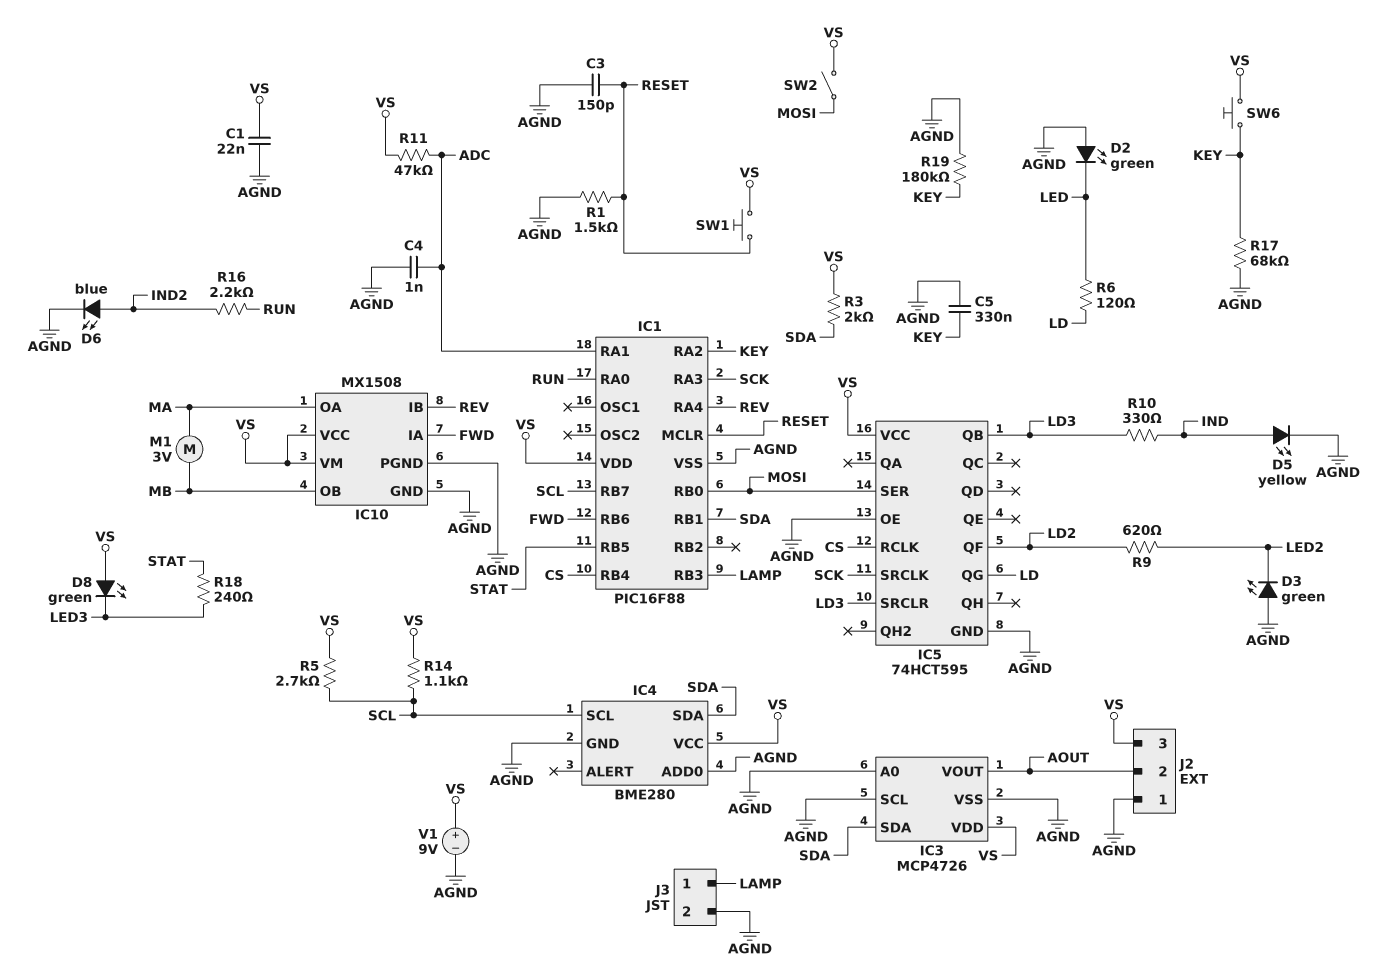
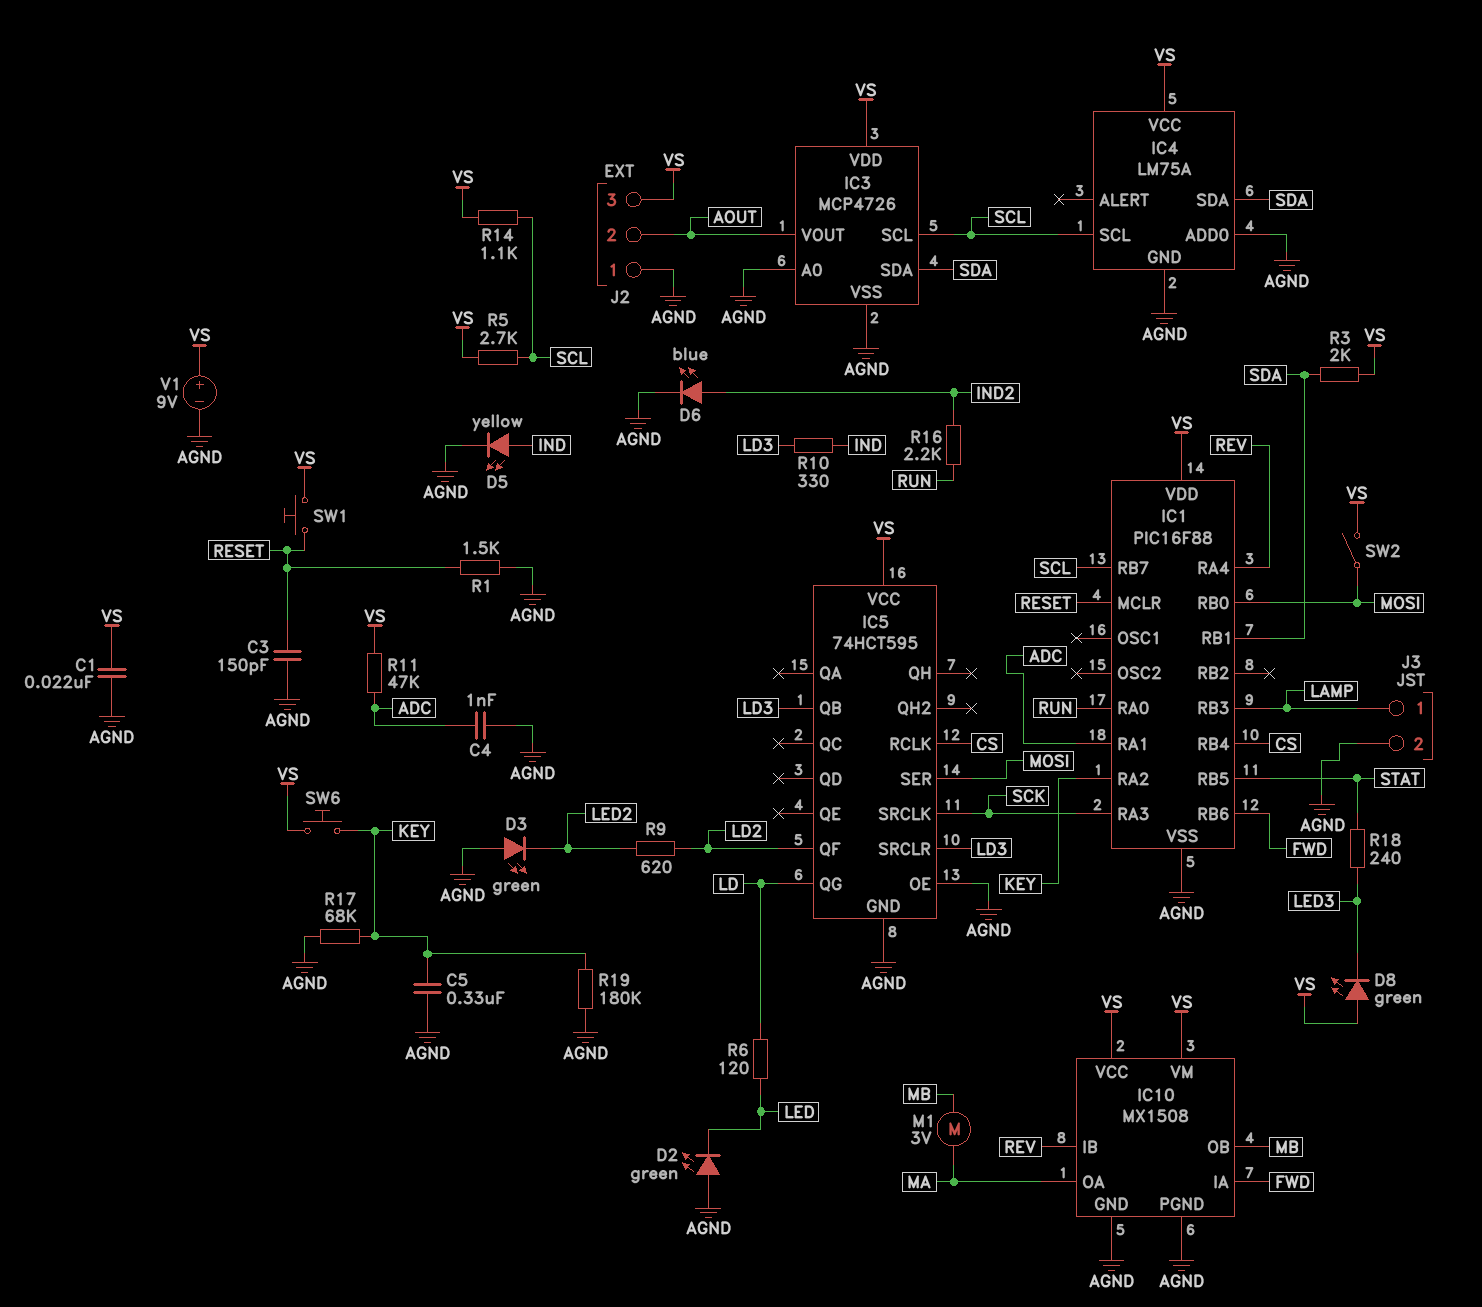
IC3 pin SCL: AGND -> SCL
IC4: BME280 -> LM75A

